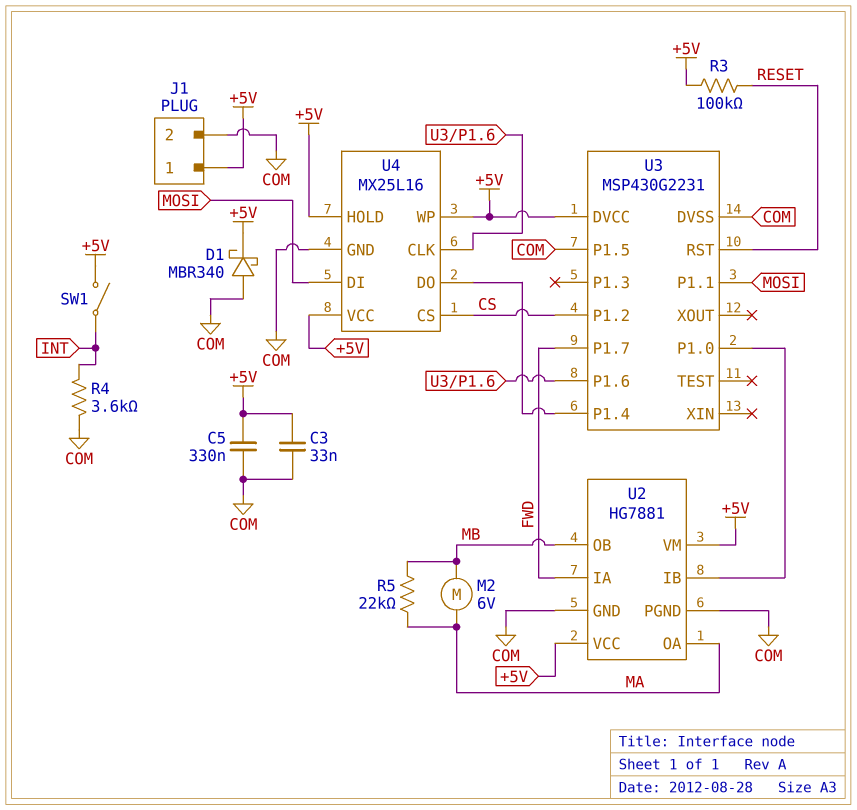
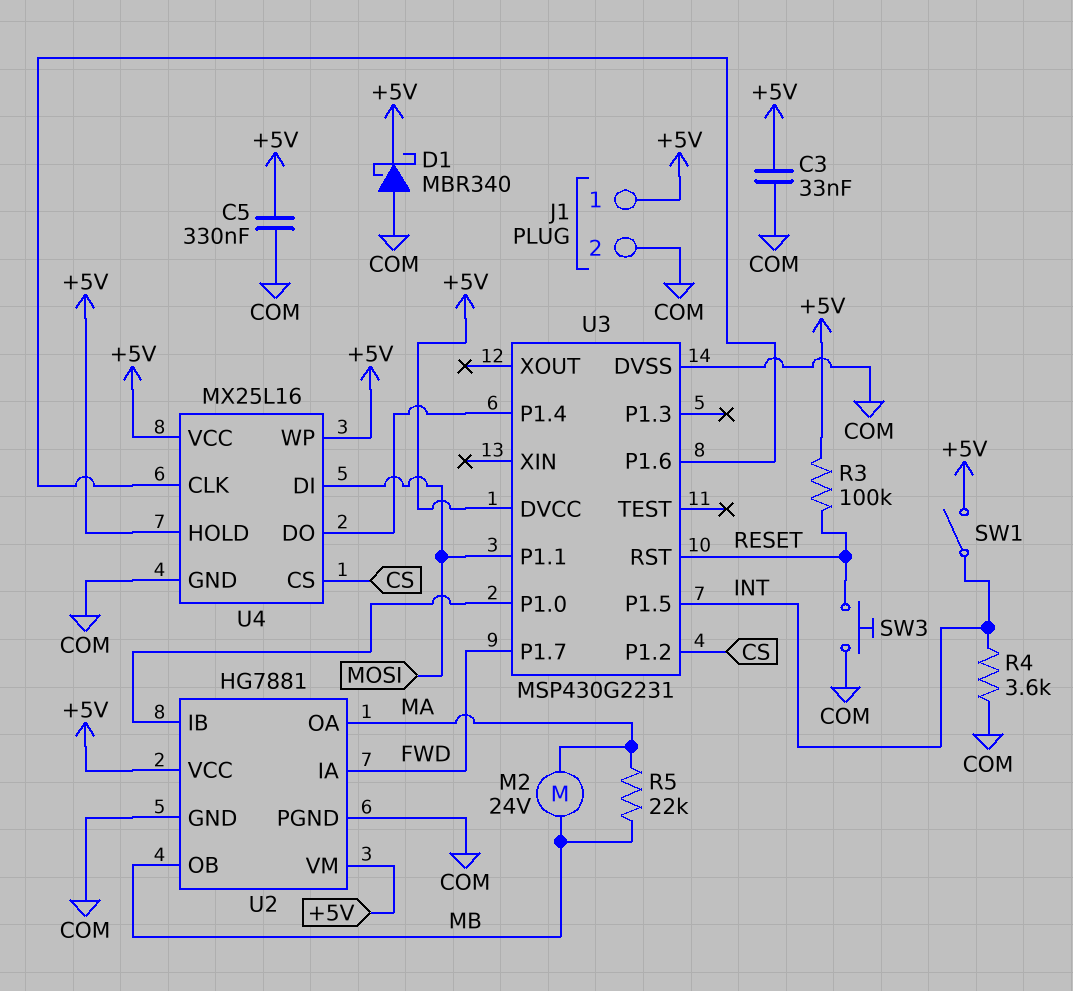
M2: motor 6V (MA, MB) -> motor 24V (MA, MB)
SW3: none -> button (COM, RESET)
U3 pin P1.5: COM -> INT

